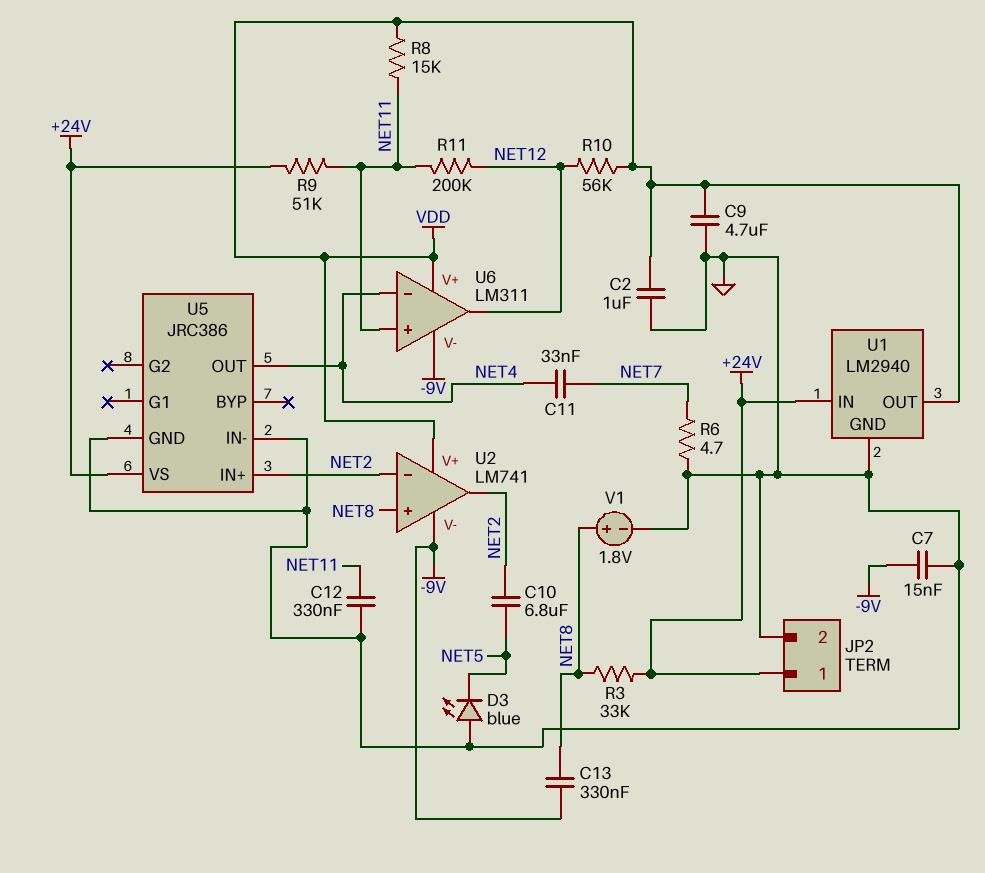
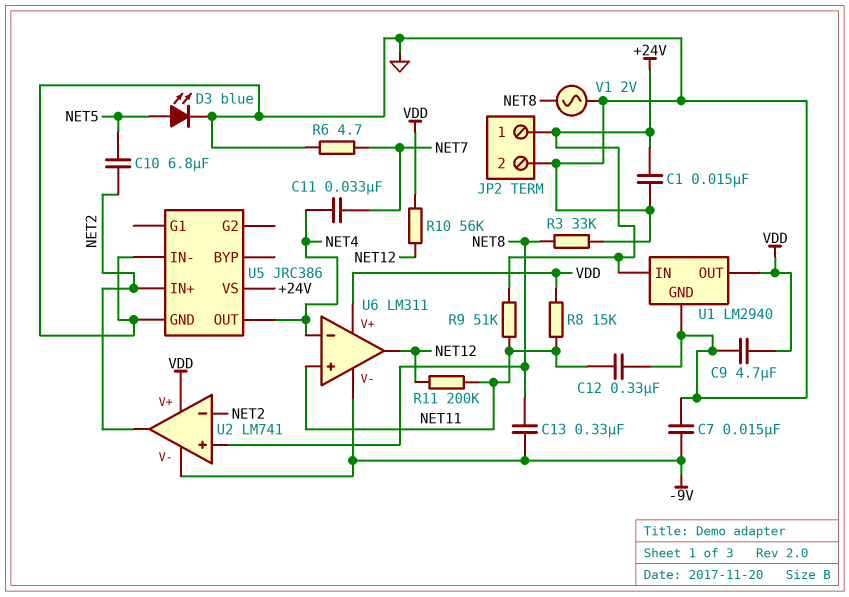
C1: none -> 15nF (+24V, GND)
C2: 1uF (GND, VDD) -> none
D3: LED blue (A GND, K NET5) -> LED blue (A NET5, K GND)
R3: 33k (+24V, NET8) -> 33k (GND, NET8)
V1: 1.8V (plus NET8, minus GND) -> AC 2V (GND, NET8)

